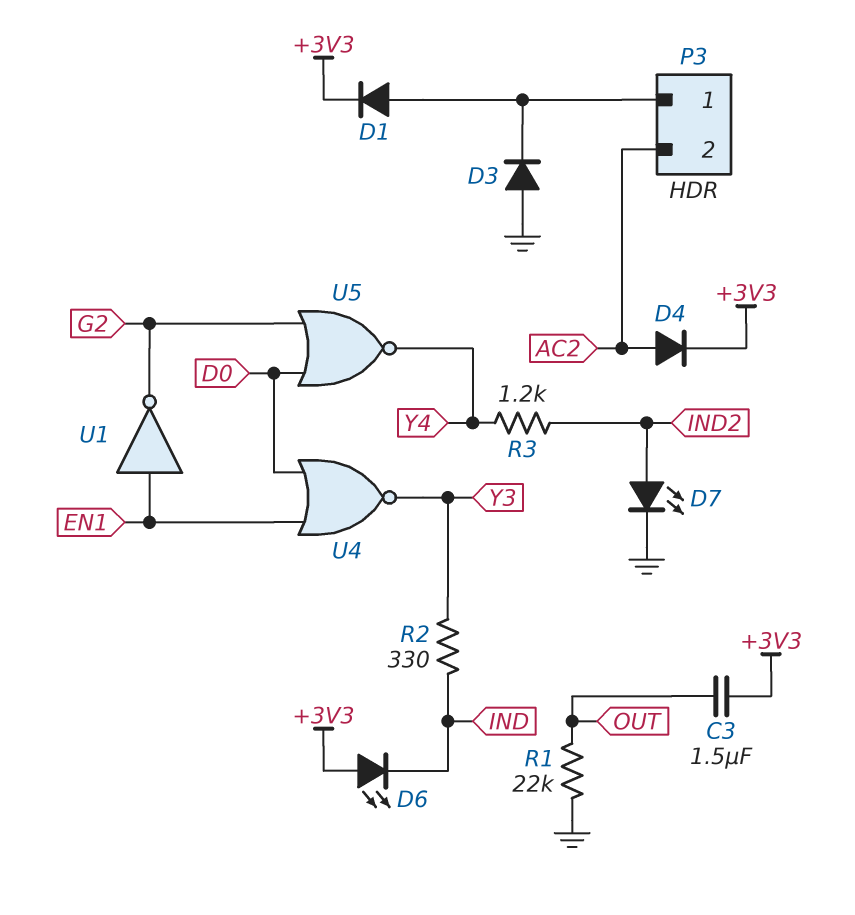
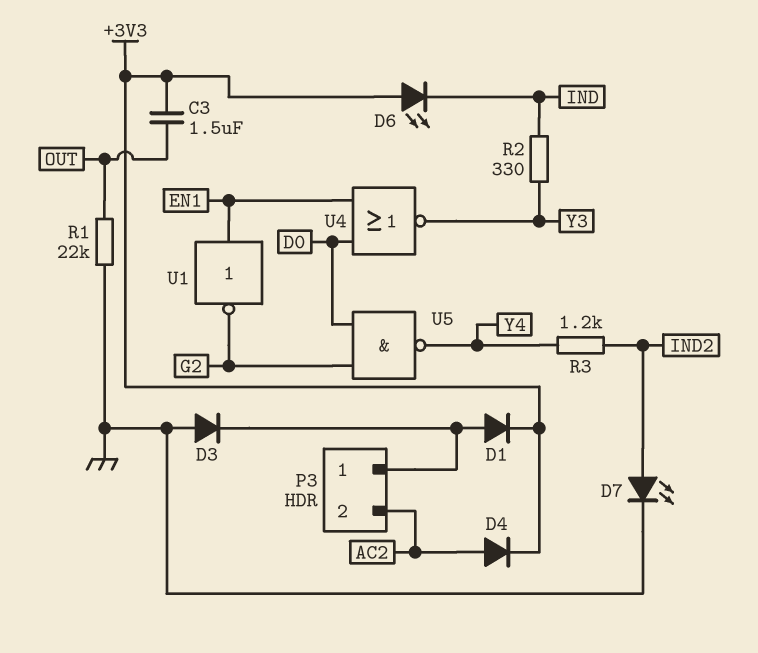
U5: NOR (in D0, in G2, out Y4) -> NAND (in D0, in G2, out Y4)

